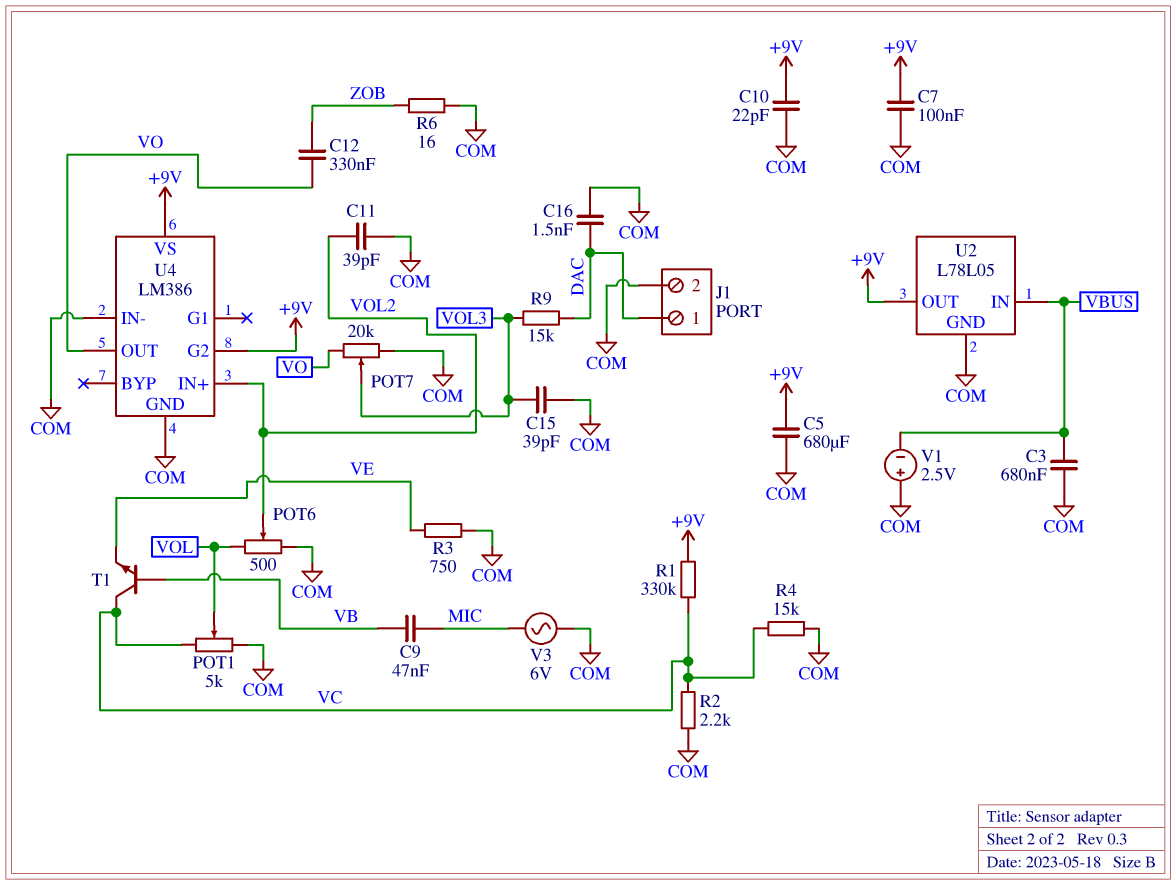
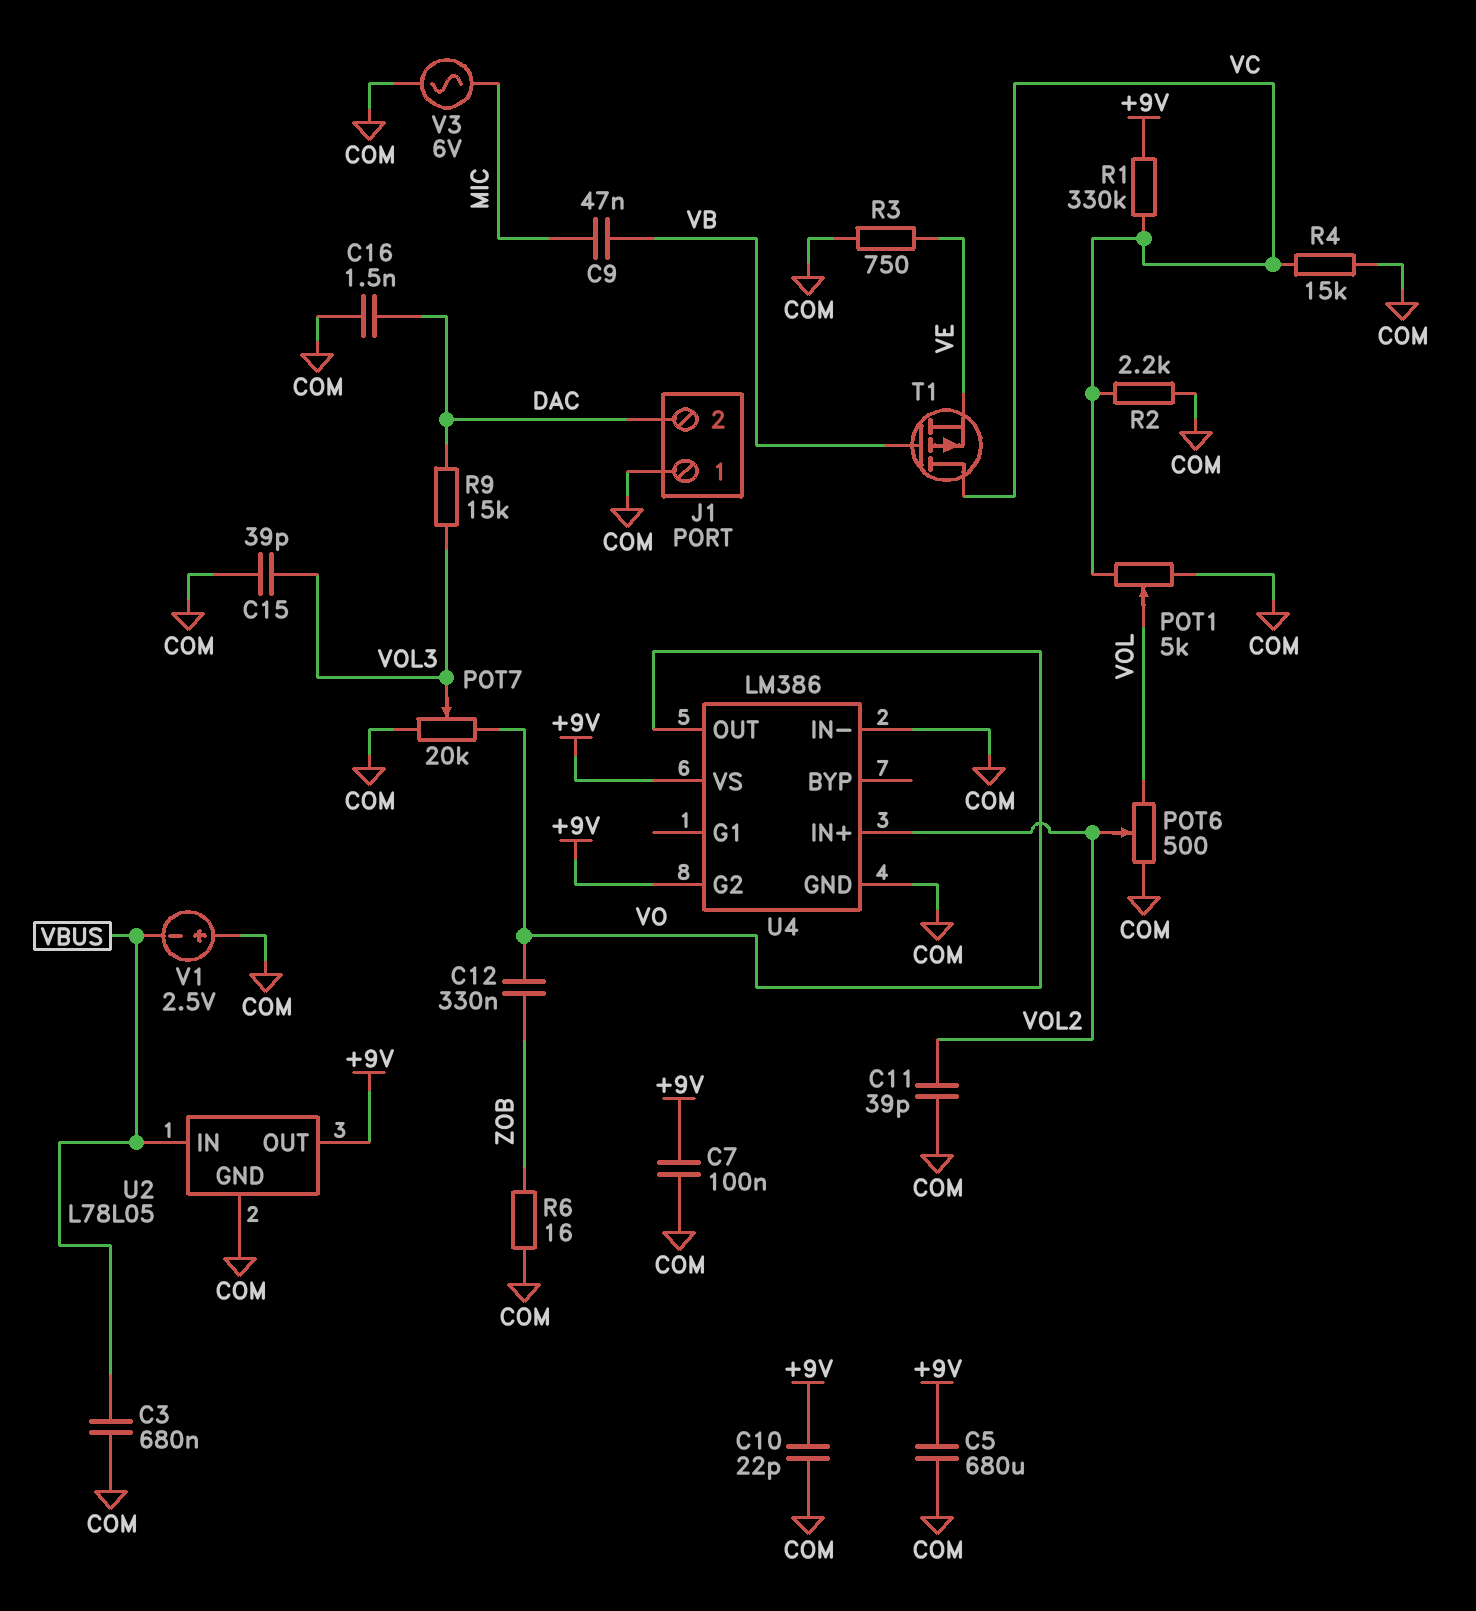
J1 pin 1: DAC -> COM
J1 pin 2: COM -> DAC
T1: NPN (B VB, C VC, E VE) -> PMOS (G VB, D VC, S VE)

